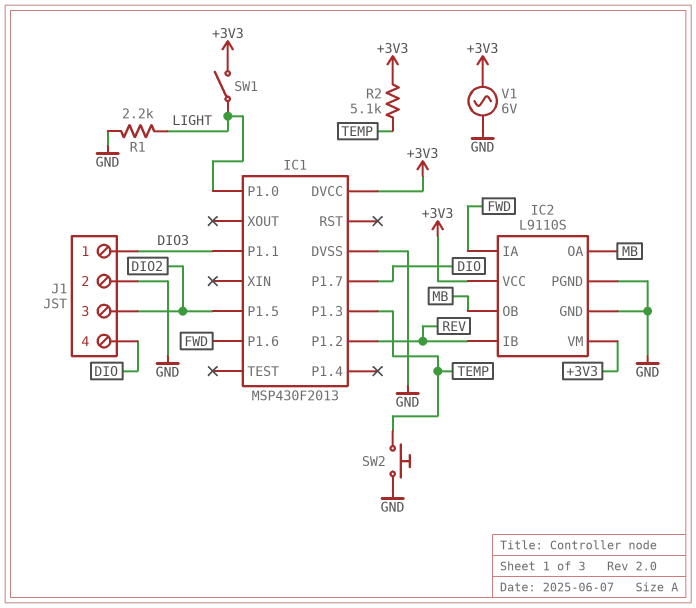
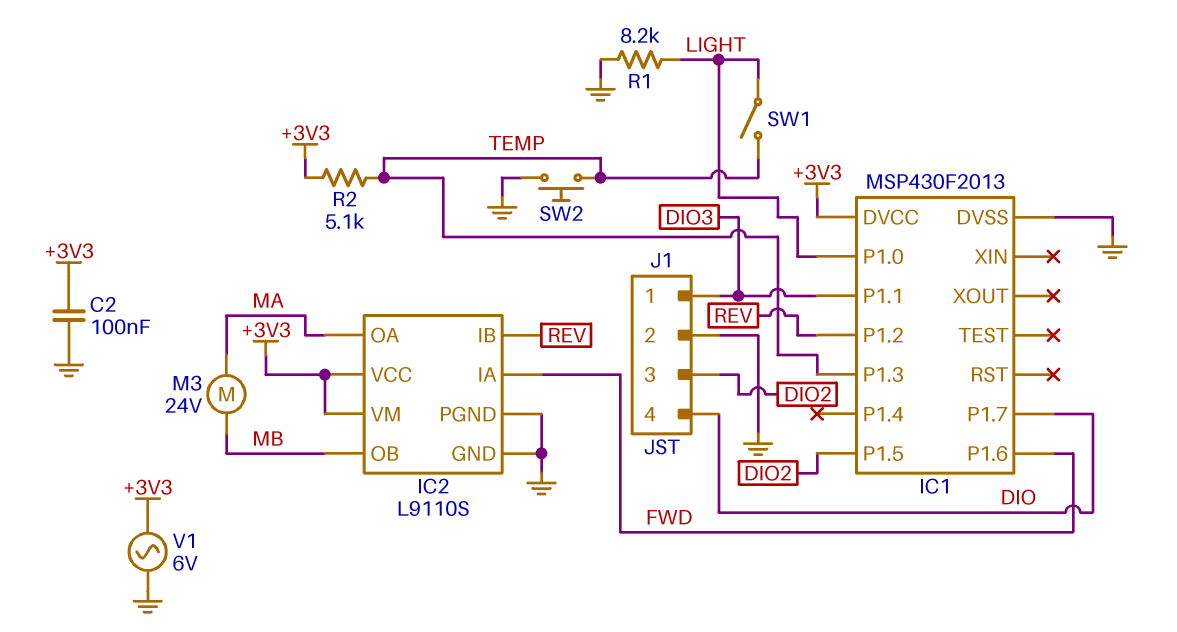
C2: none -> 100nF (+3V3, GND)
IC2 pin OA: MB -> MA
M3: none -> motor 24V (MA, MB)
R1: 2.2k (GND, LIGHT) -> 8.2k (GND, LIGHT)
SW1: switch (+3V3, LIGHT) -> switch (LIGHT, TEMP)

